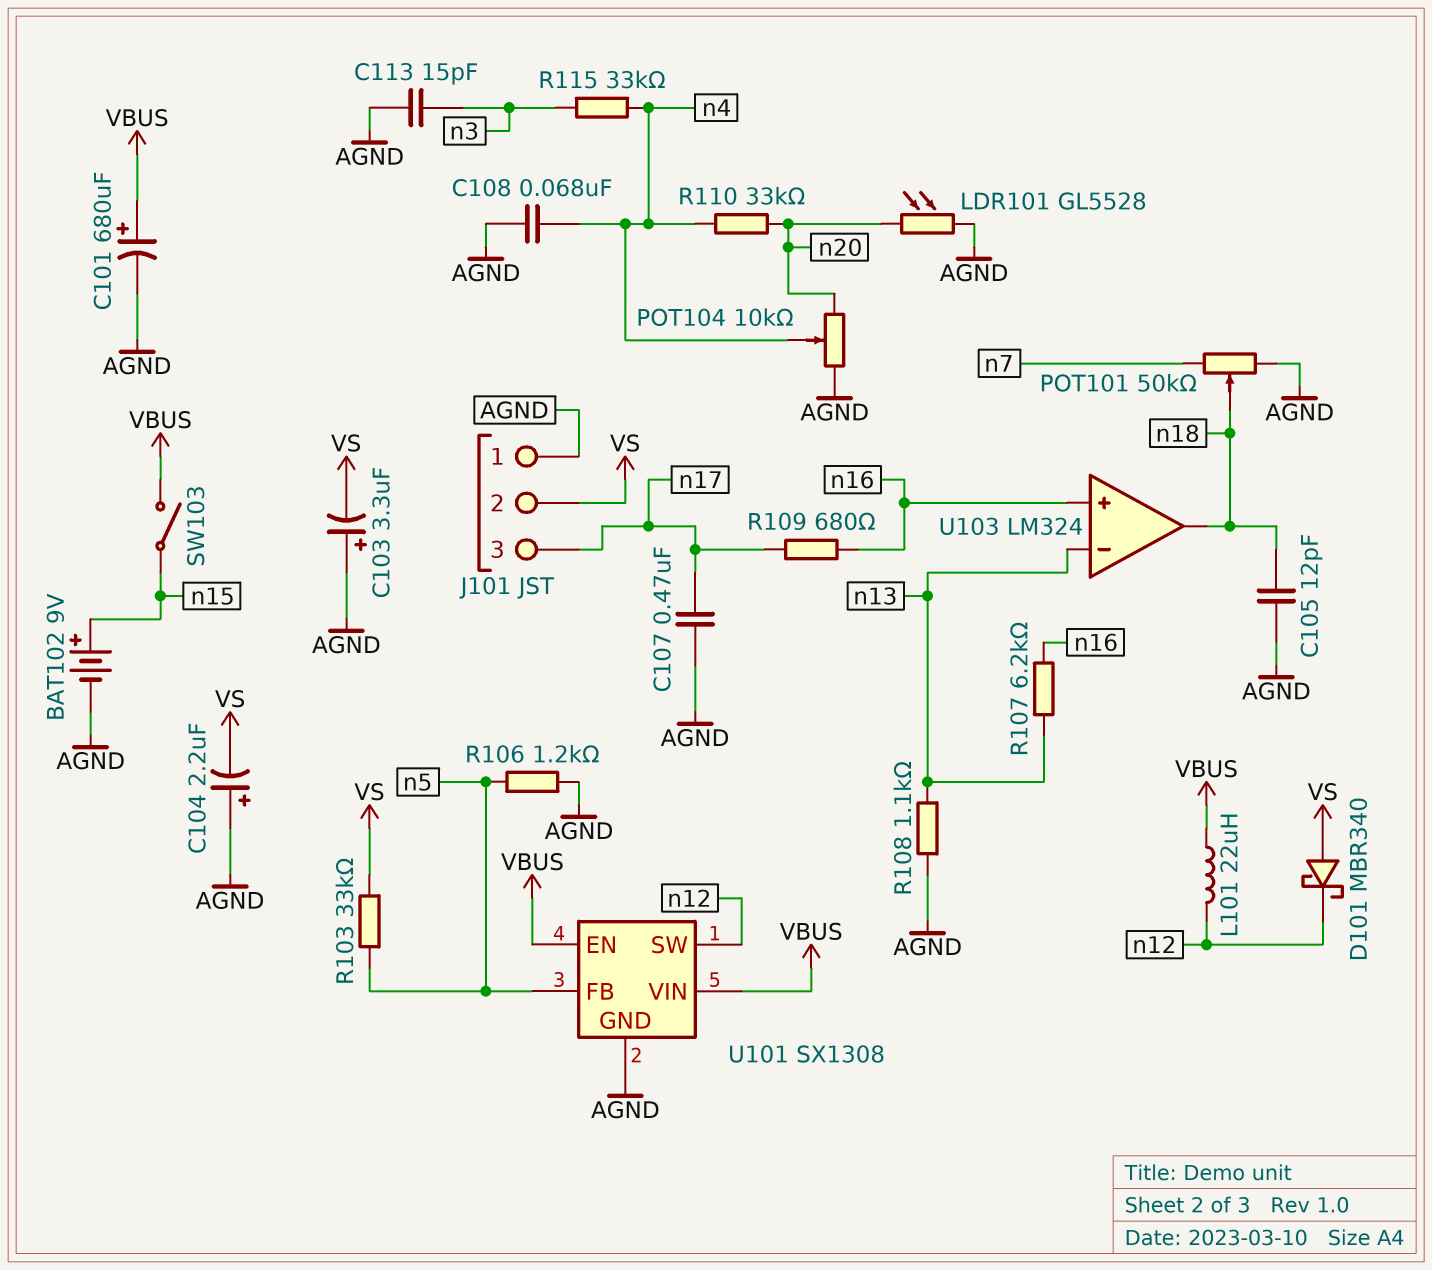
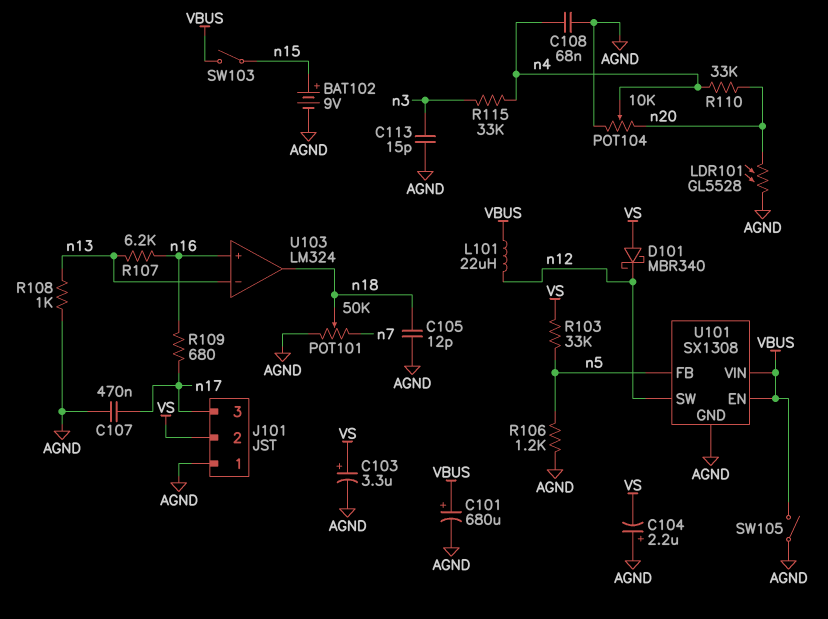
C103: 3.3uF (plus AGND, minus VS) -> 3.3uF (plus VS, minus AGND)
R108: 1.1k (AGND, n13) -> 1k (AGND, n13)
SW105: none -> switch (AGND, VBUS)

